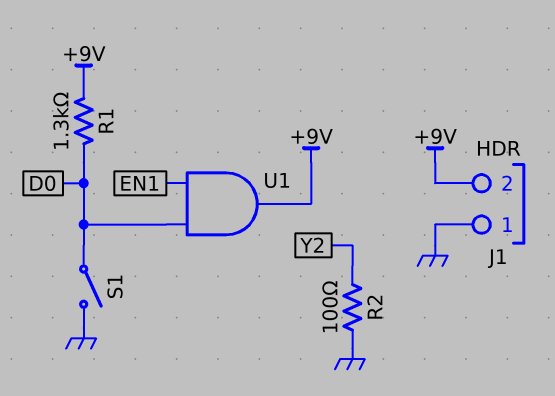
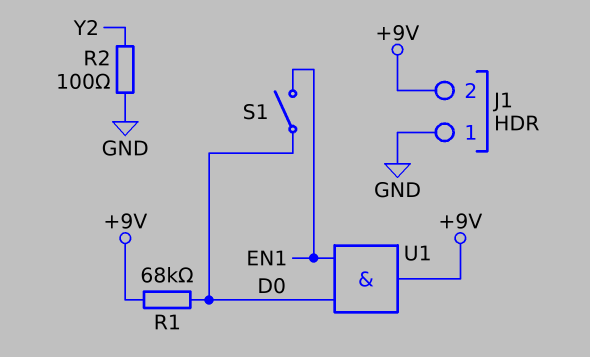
R1: 1.3k (+9V, D0) -> 68k (+9V, D0)
S1: switch (D0, GND) -> switch (D0, EN1)

